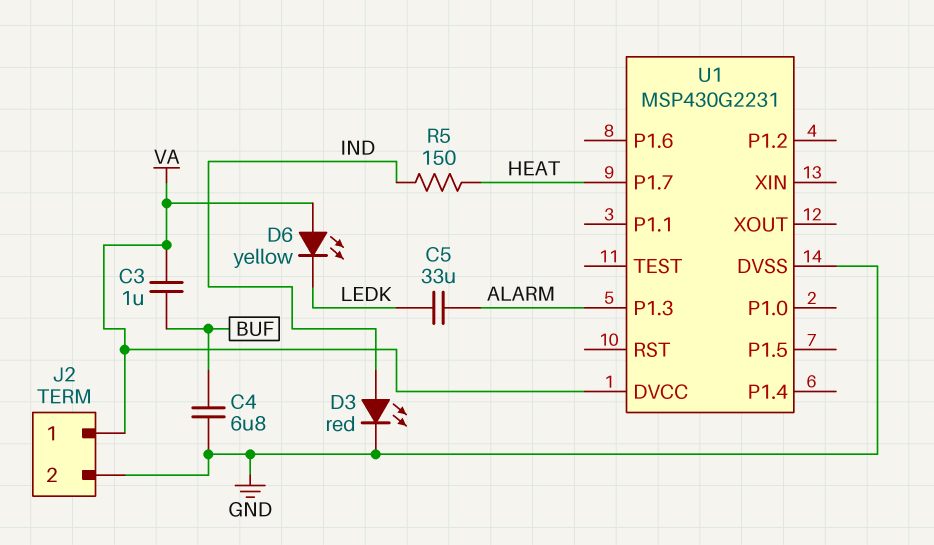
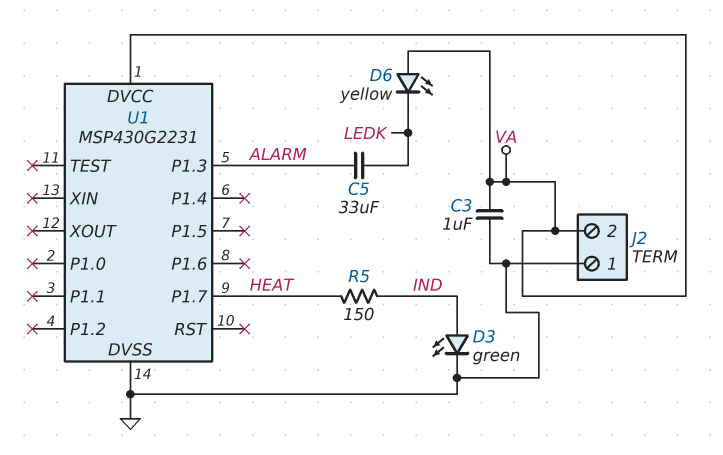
C3: 1uF (BUF, VA) -> 1uF (GND, VA)
C4: 6.8uF (BUF, GND) -> none
D3: LED red (A IND, K GND) -> LED green (A IND, K GND)
J2 pin 1: VA -> GND
J2 pin 2: GND -> VA

